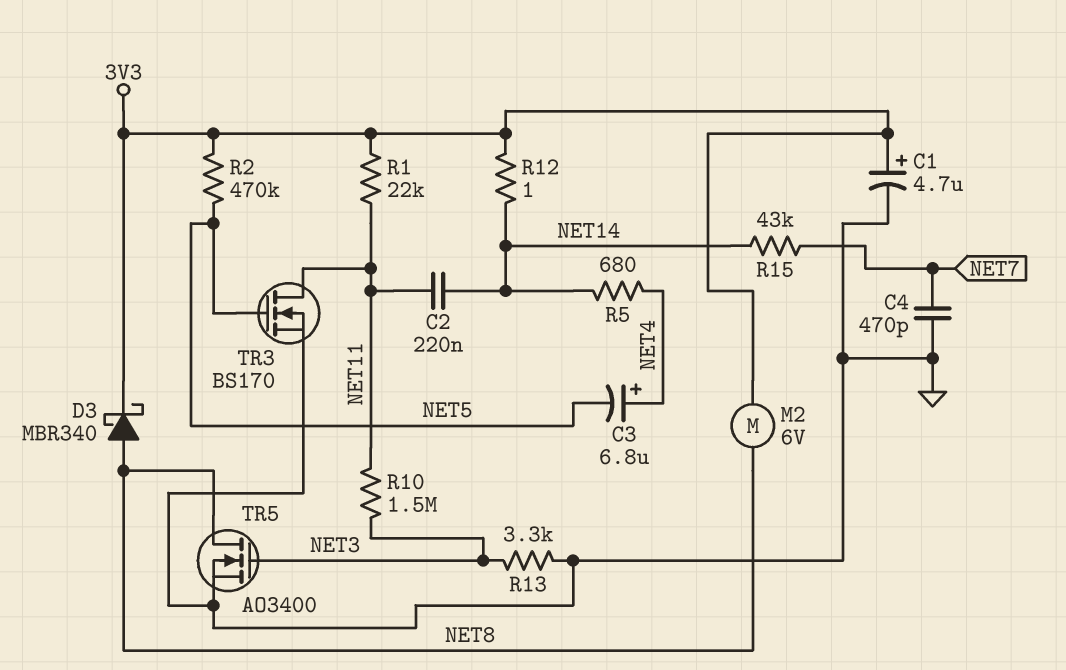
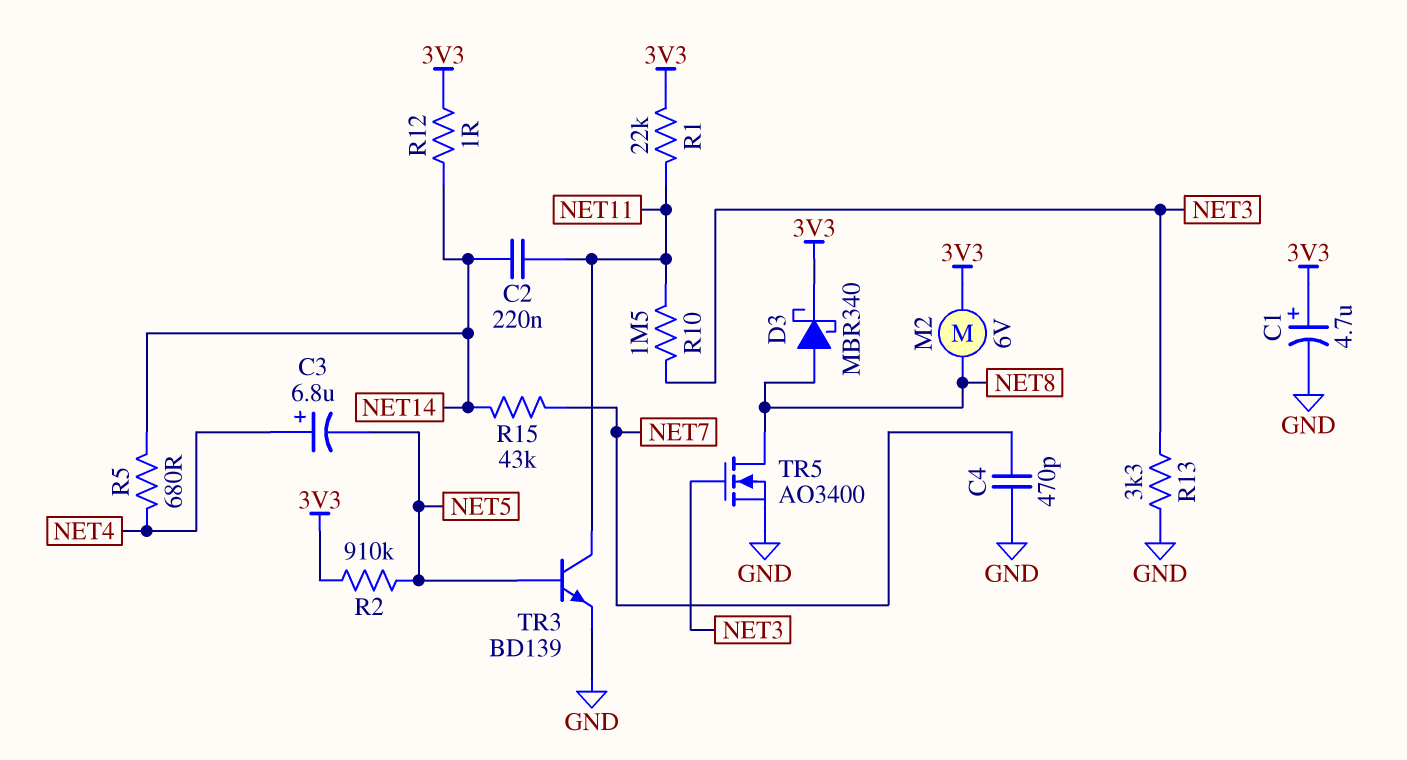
R2: 470k (3V3, NET5) -> 910k (3V3, NET5)
TR3: NMOS BS170 (G NET5, D NET11, S GND) -> NPN BD139 (B NET5, C NET11, E GND)

